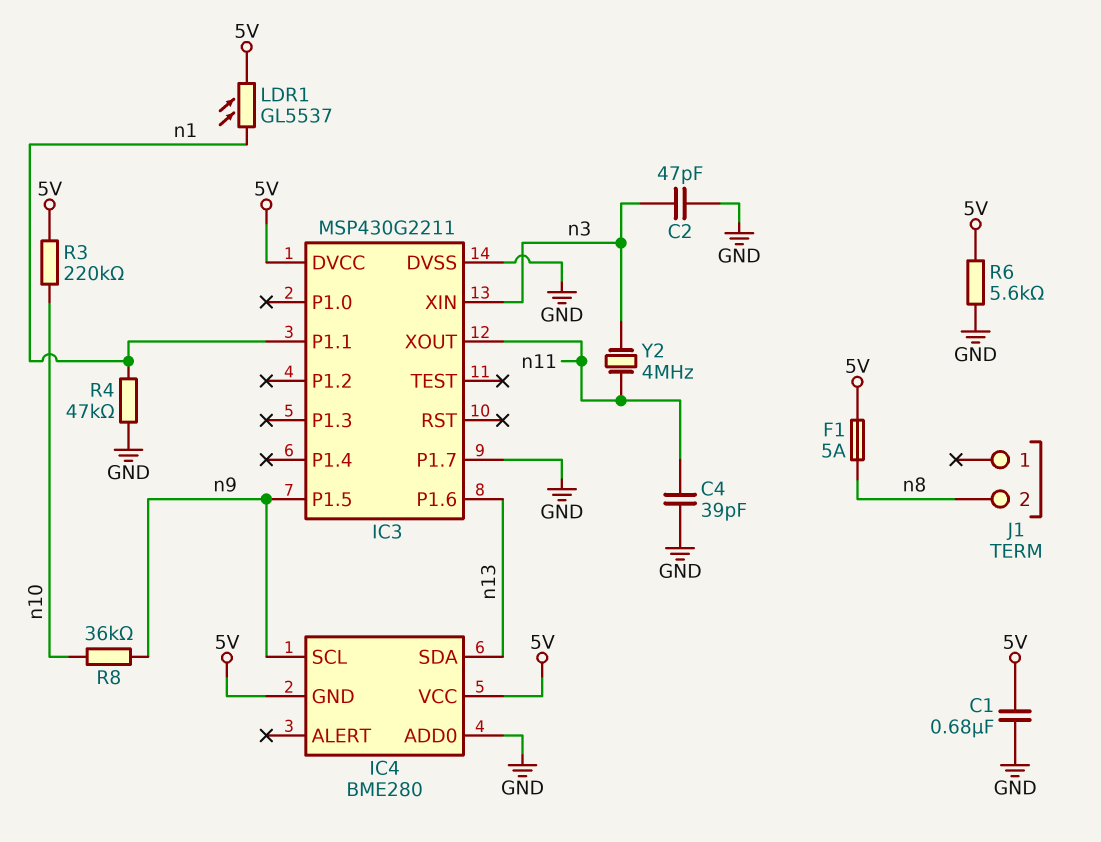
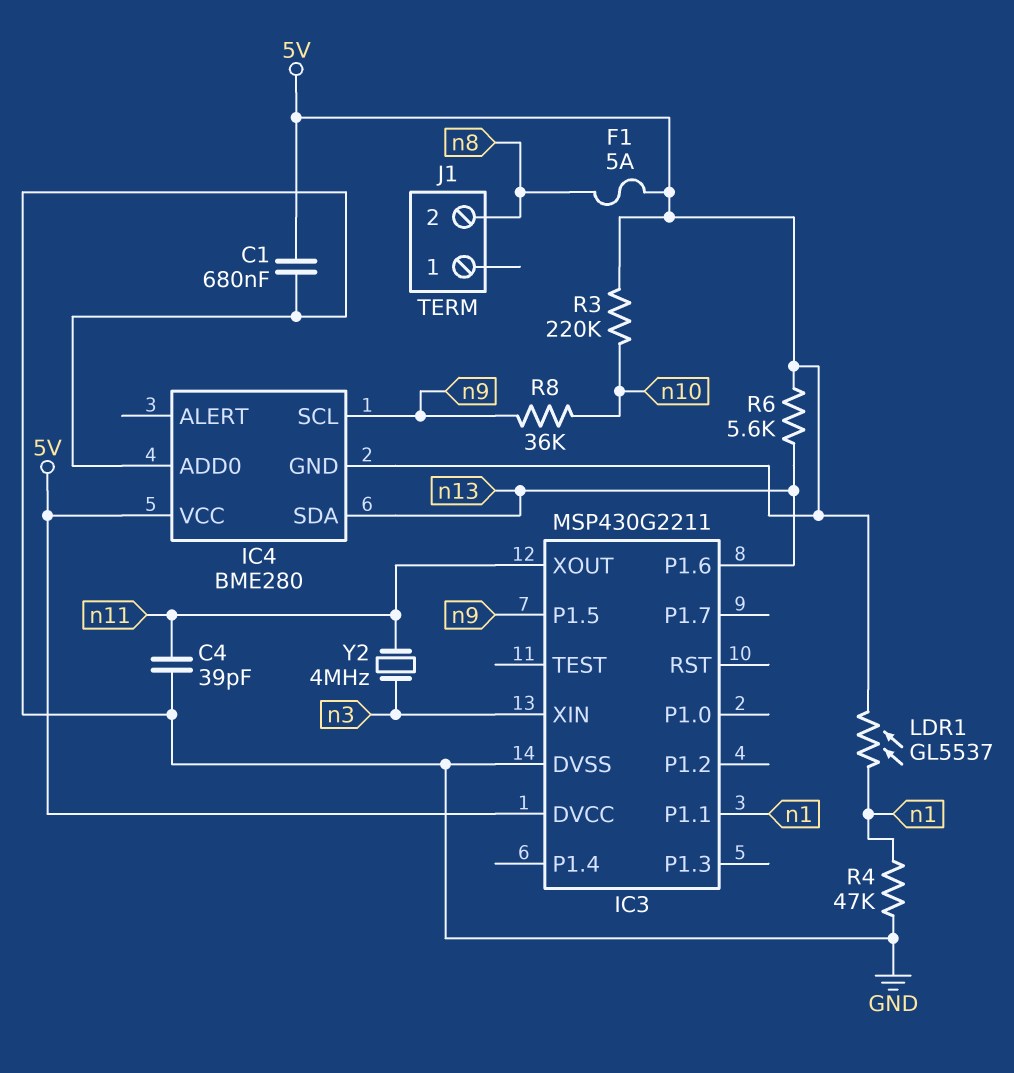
C2: 47pF (GND, n3) -> none
IC3 pin P1.7: GND -> none
R6: 5.6k (5V, GND) -> 5.6k (5V, n13)

